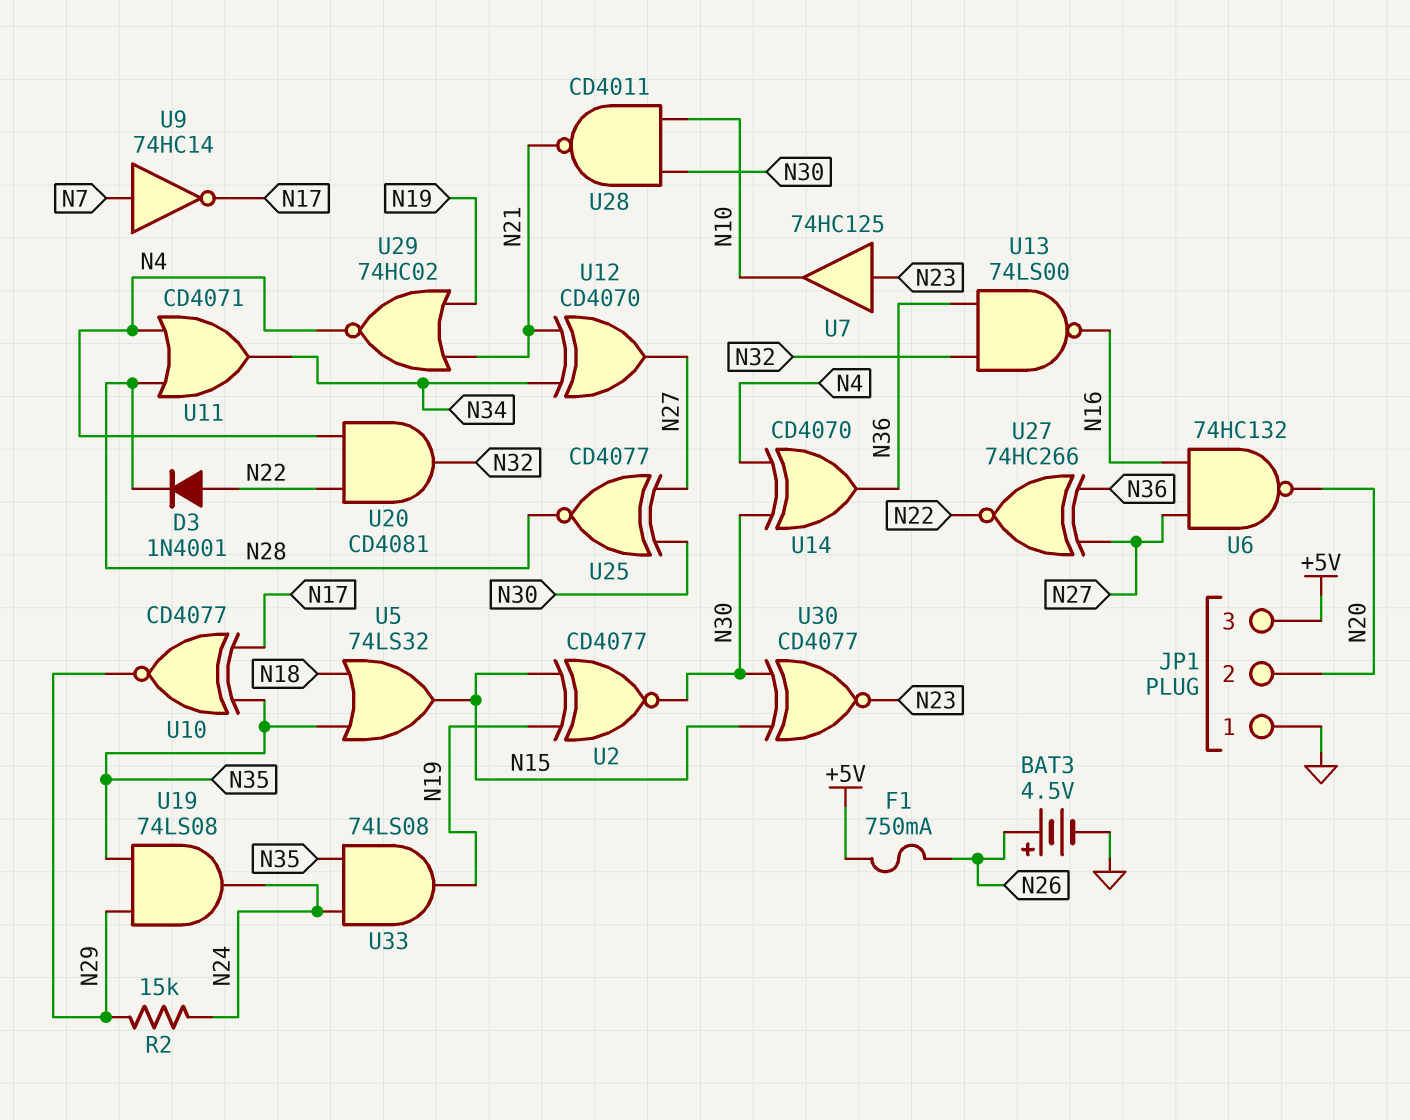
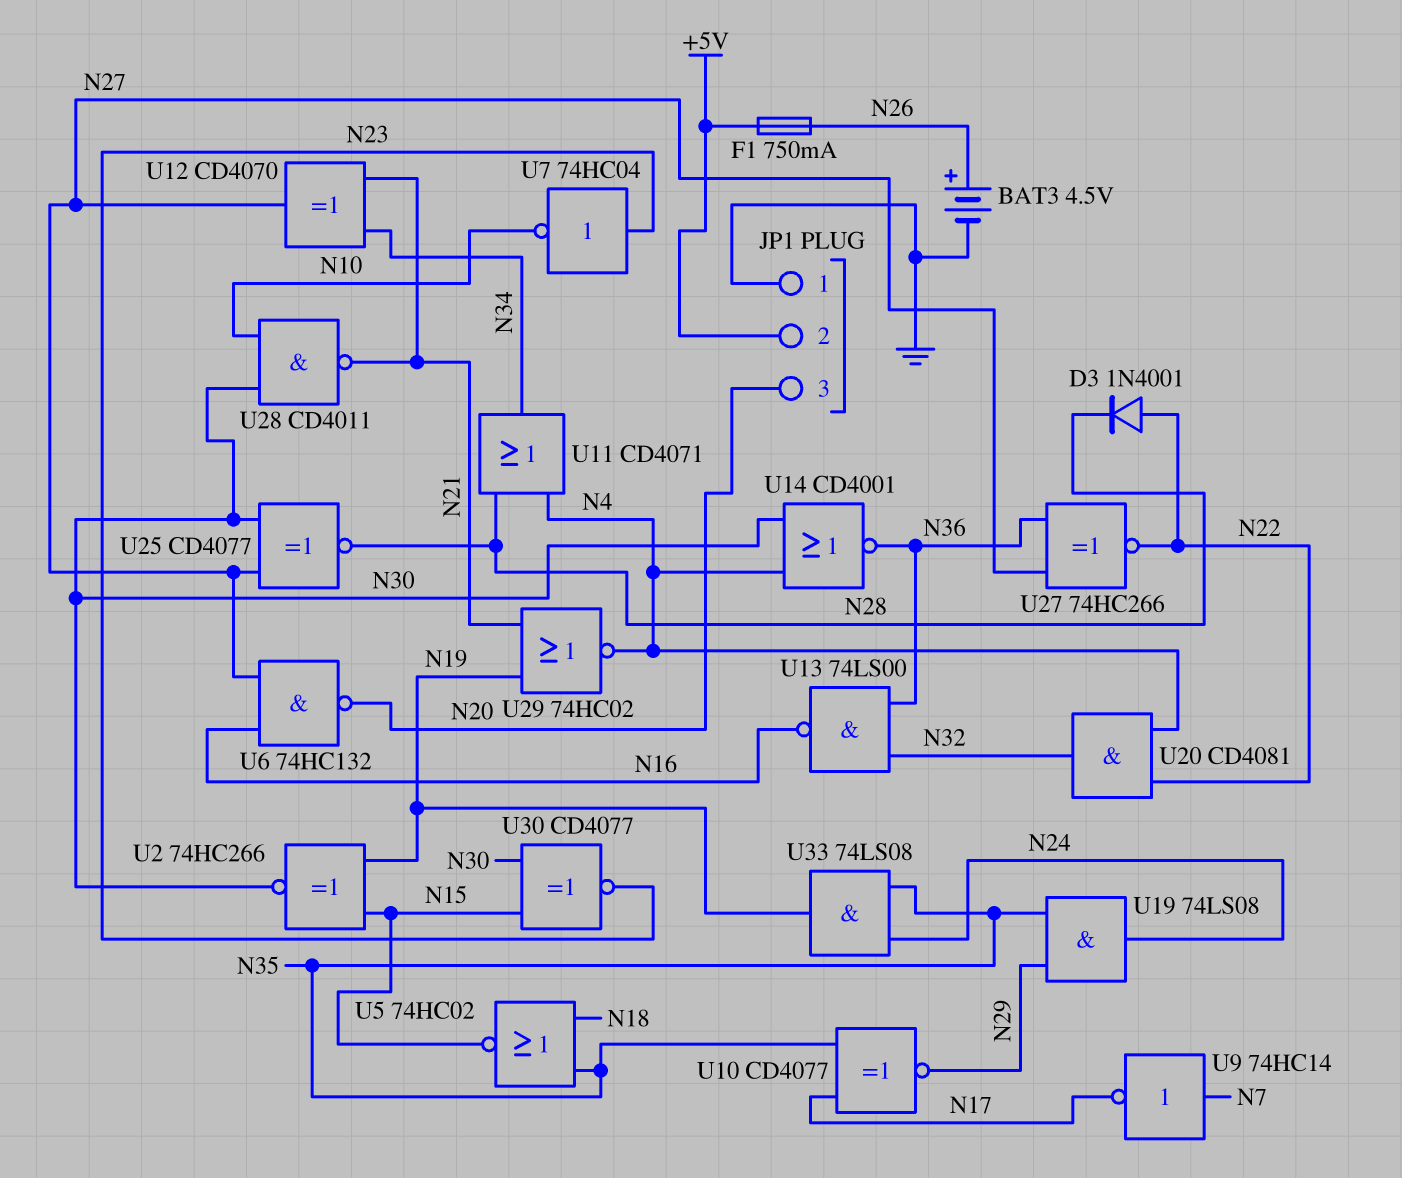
JP1 pin 2: N20 -> +5V
JP1 pin 3: +5V -> N20
R2: 15k (N24, N29) -> none
U2: XNOR CD4077 (in N15, in N19, out N30) -> XNOR 74HC266 (in N15, in N19, out N30)
U5: OR 74LS32 (in N18, in N35, out N15) -> NOR 74HC02 (in N18, in N35, out N15)
U7: buffer 74HC125 (in N23, out N10) -> NOT 74HC04 (in N23, out N10)
U14: XOR CD4070 (in N4, in N30, out N36) -> NOR CD4001 (in N4, in N30, out N36)

